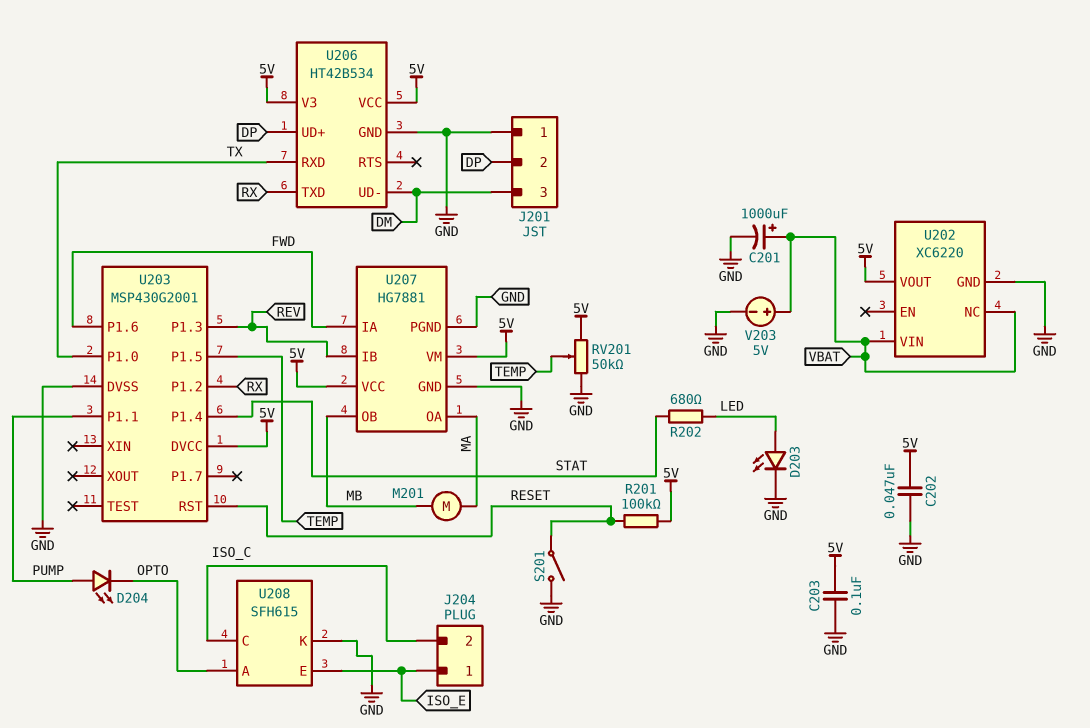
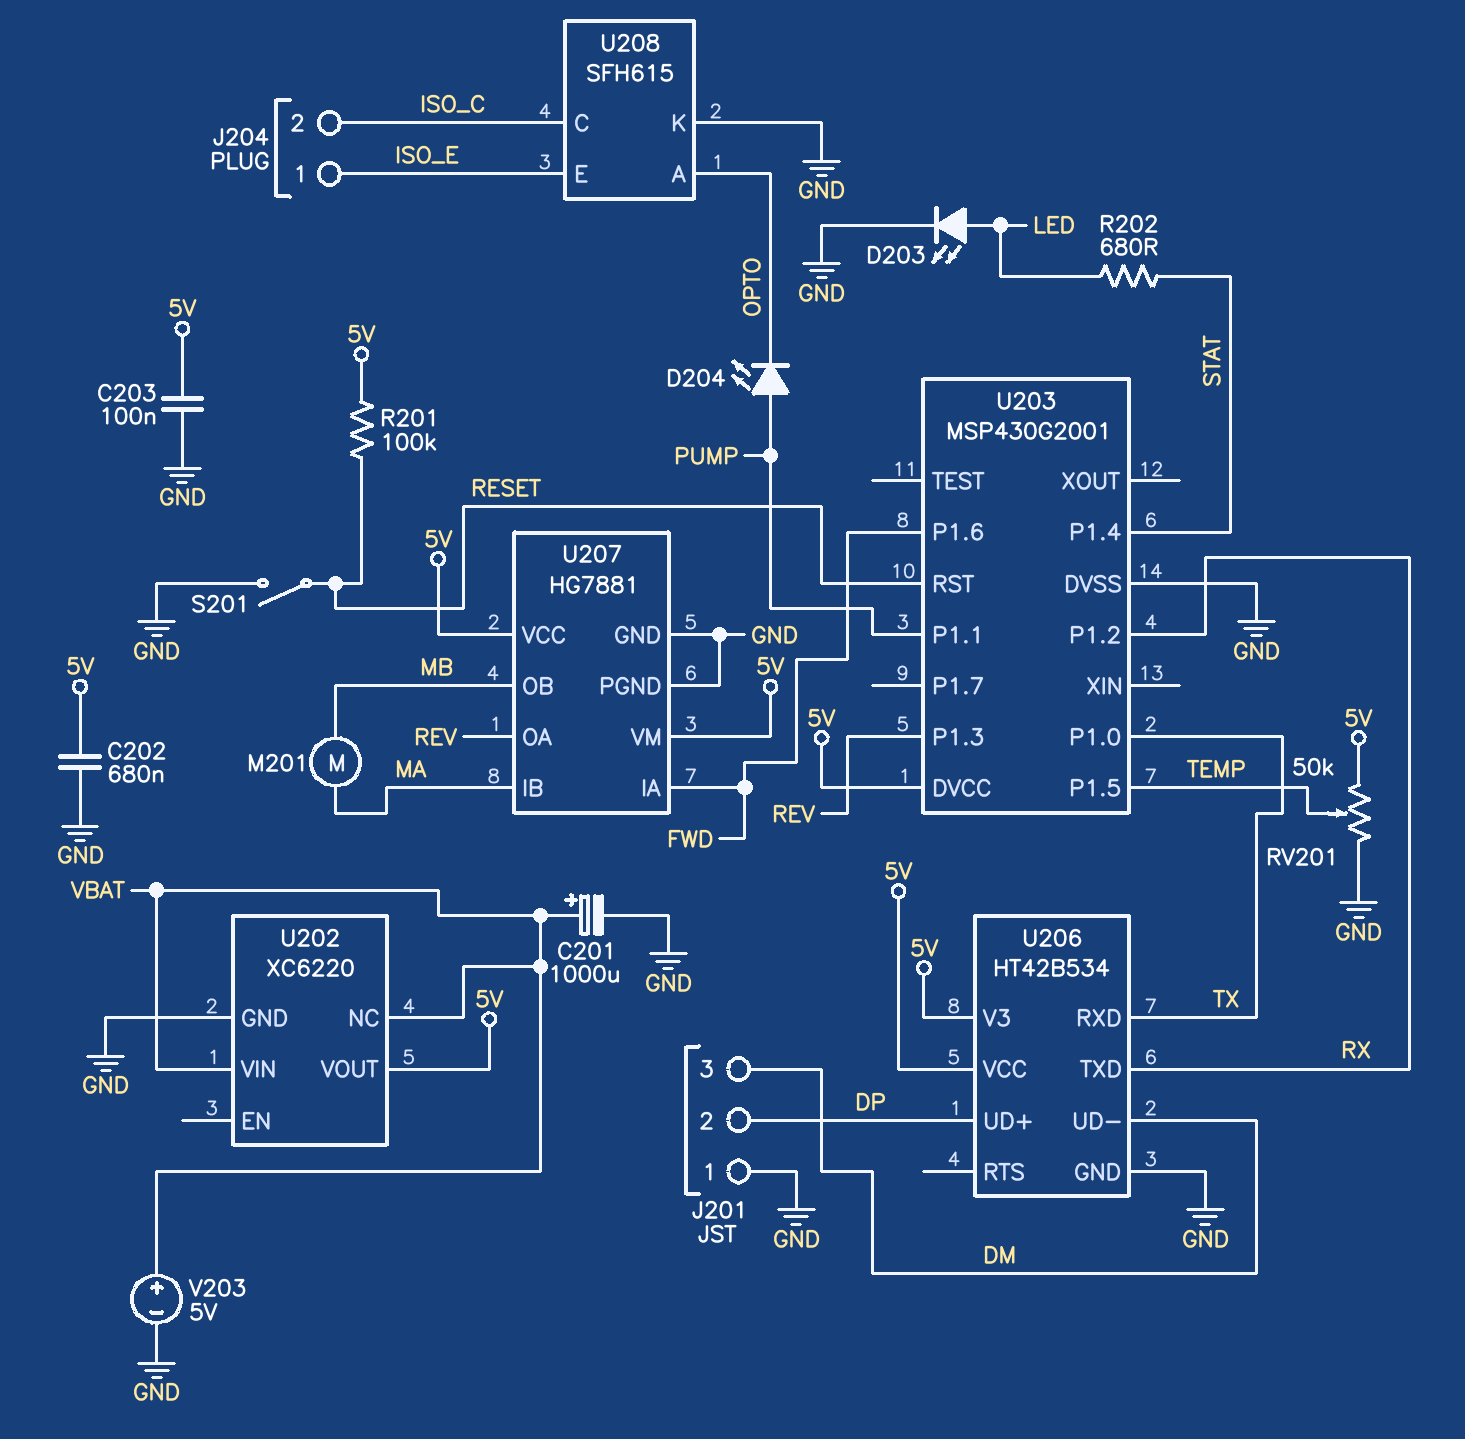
C202: 47nF (5V, GND) -> 680nF (5V, GND)
U207 pin IB: REV -> MA
U207 pin OA: MA -> REV

